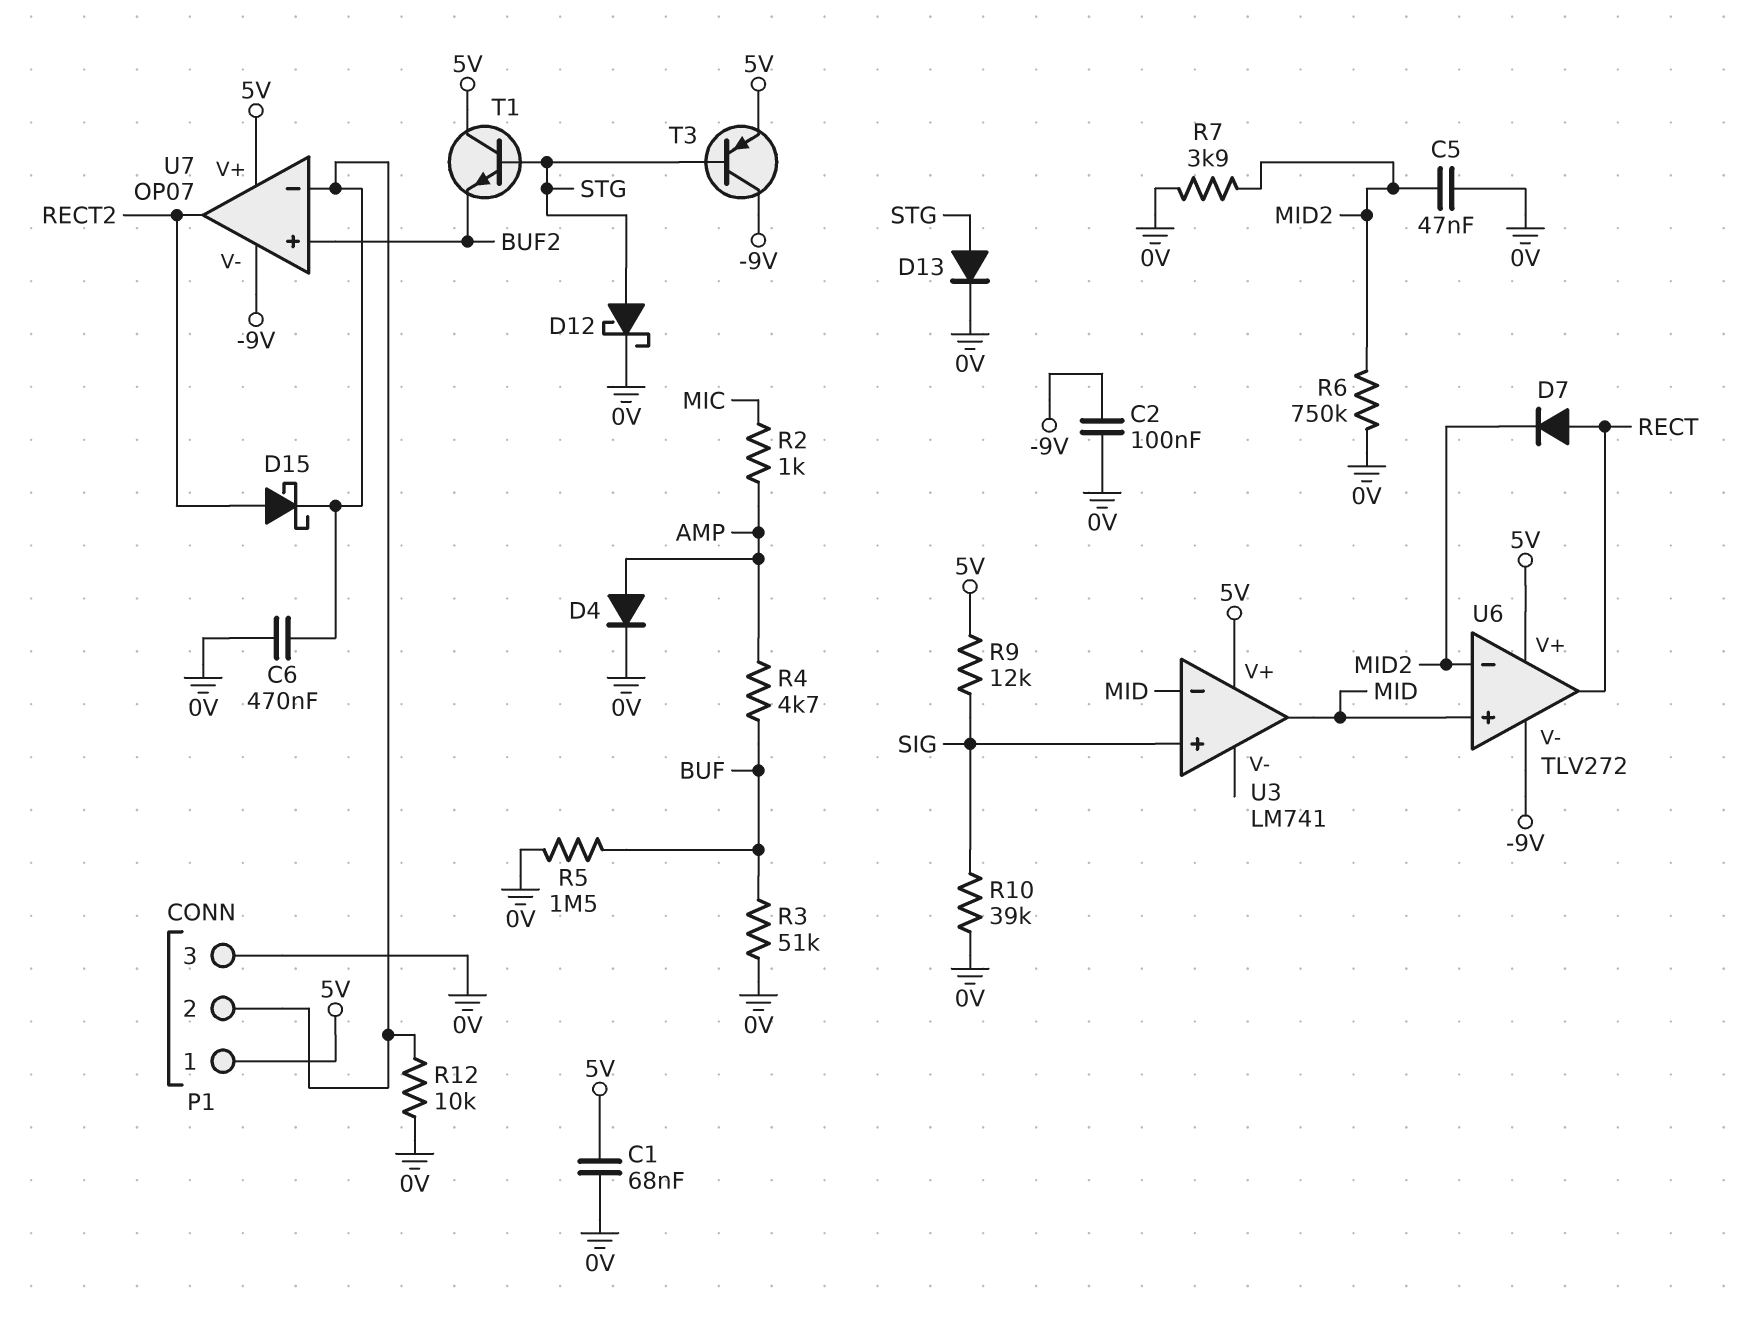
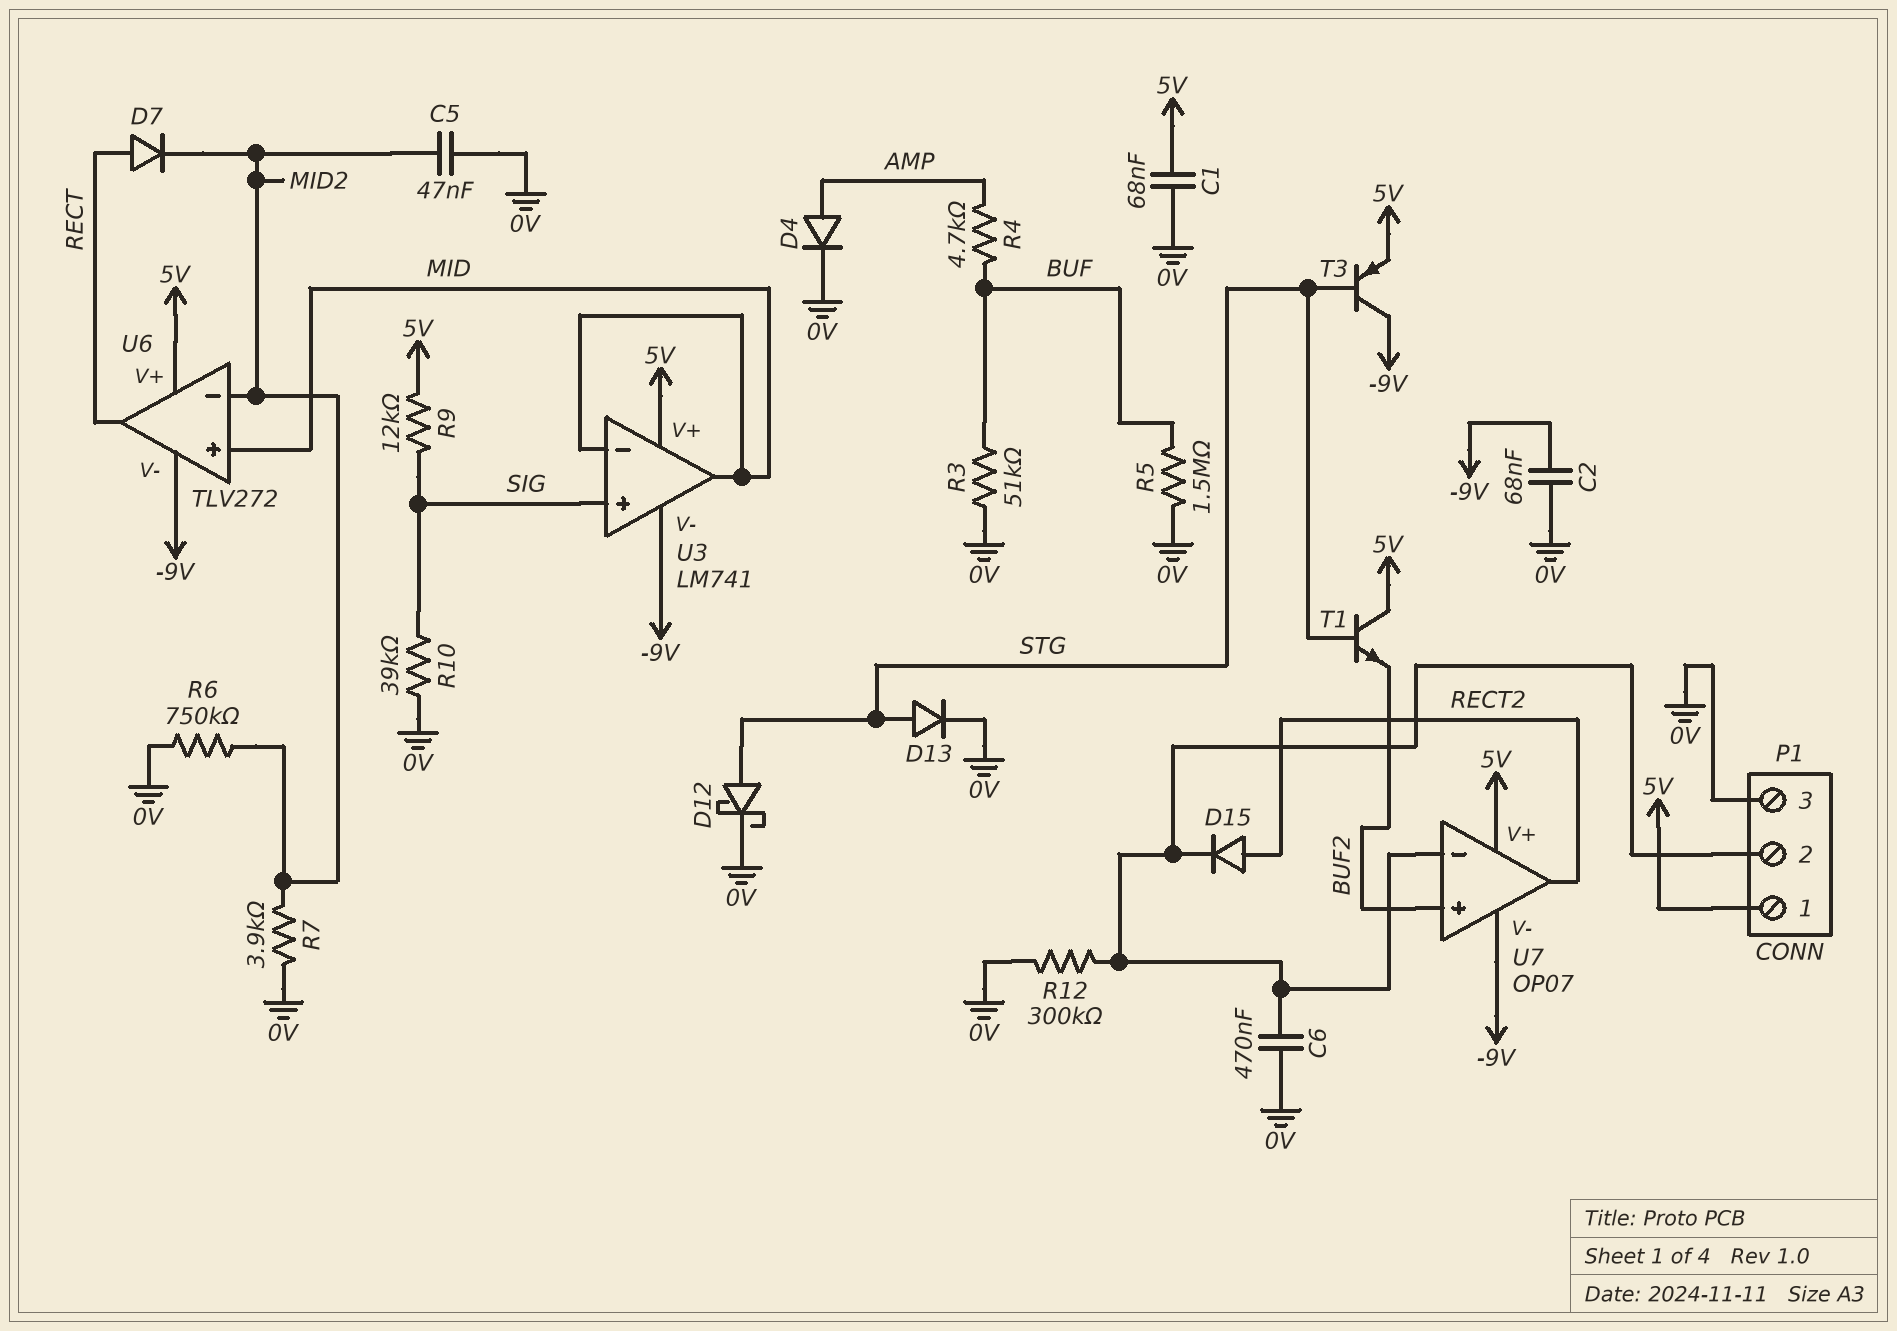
C2: 100nF (-9V, 0V) -> 68nF (-9V, 0V)
D15: schottky (A RECT2, K P1/2) -> diode (A RECT2, K P1/2)
R2: 1k (AMP, MIC) -> none
R12: 10k (0V, P1/2) -> 300k (0V, P1/2)
U3 pin V-: none -> -9V

